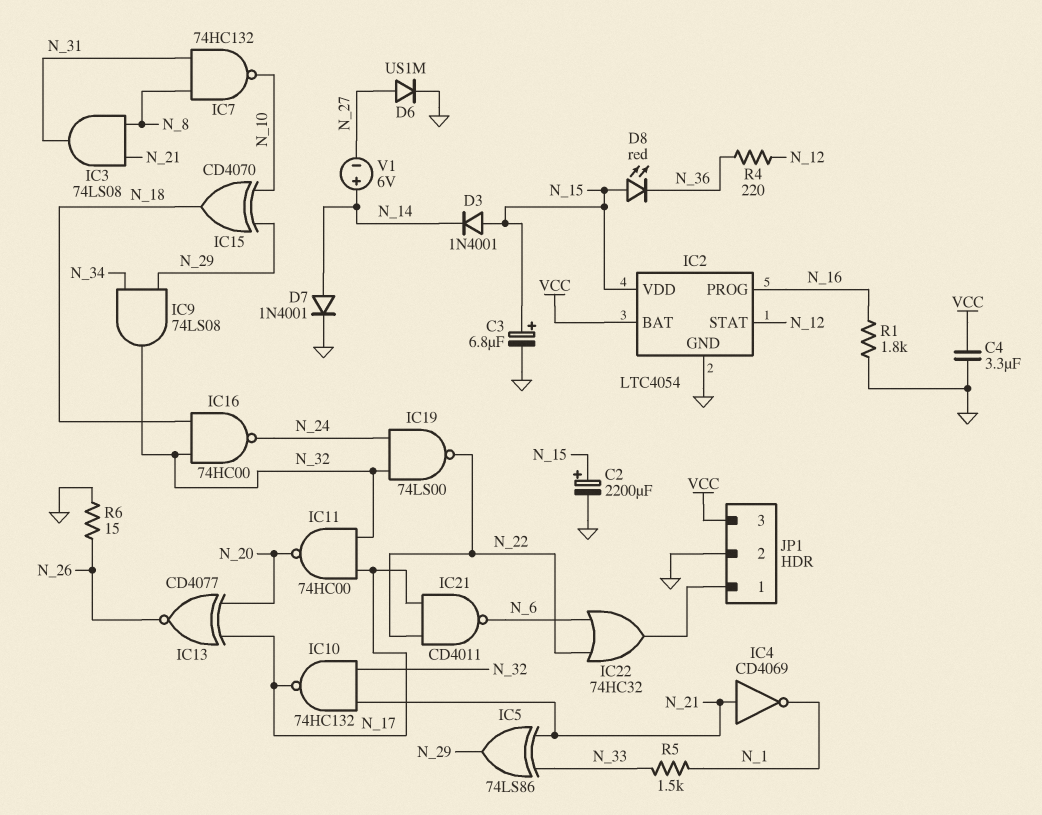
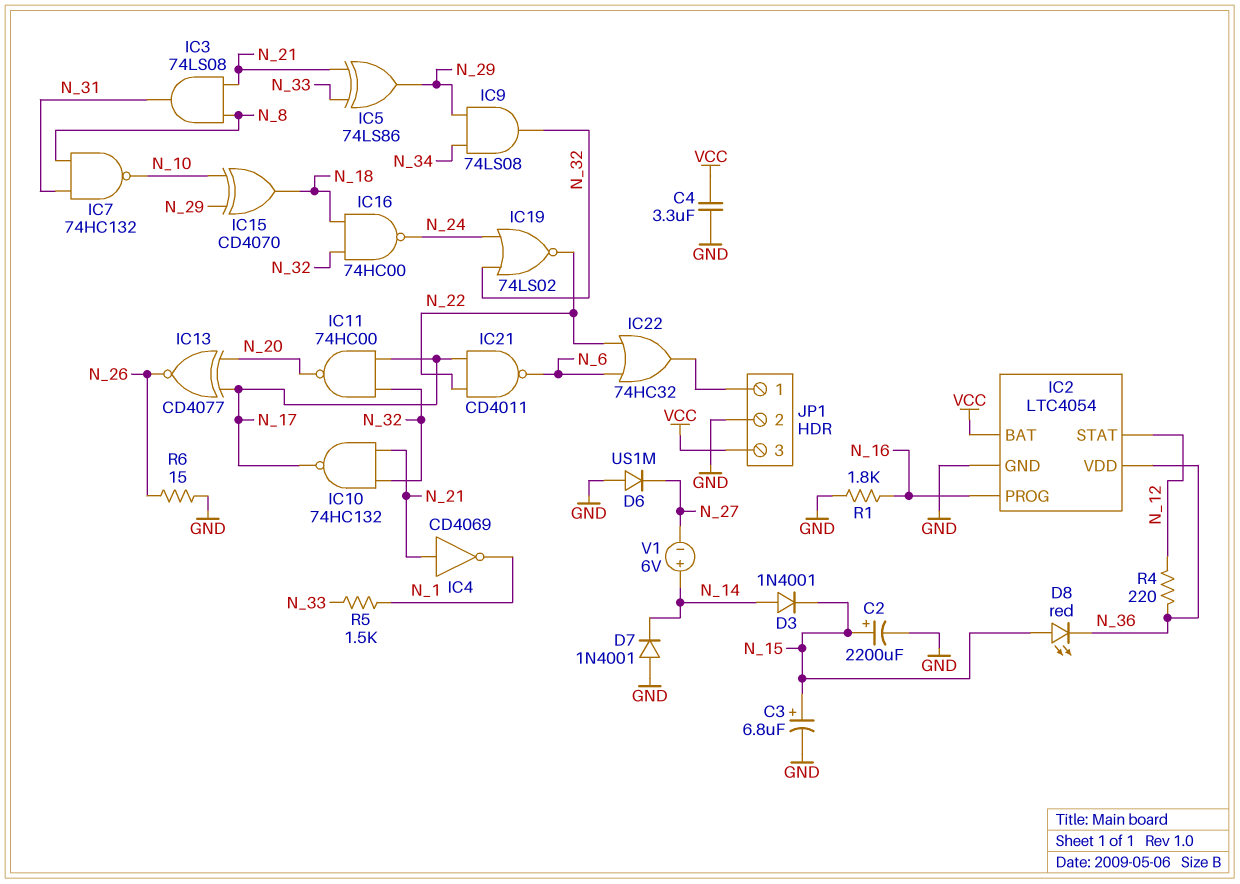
D3: diode 1N4001 (A N_15, K N_14) -> diode 1N4001 (A N_14, K N_15)
D6: diode US1M (A N_27, K GND) -> diode US1M (A GND, K N_27)
D7: diode 1N4001 (A N_14, K GND) -> diode 1N4001 (A GND, K N_14)
IC2 pin VDD: N_15 -> N_36
IC19: NAND 74LS00 (in N_24, in N_32, out N_22) -> NOR 74LS02 (in N_24, in N_32, out N_22)

